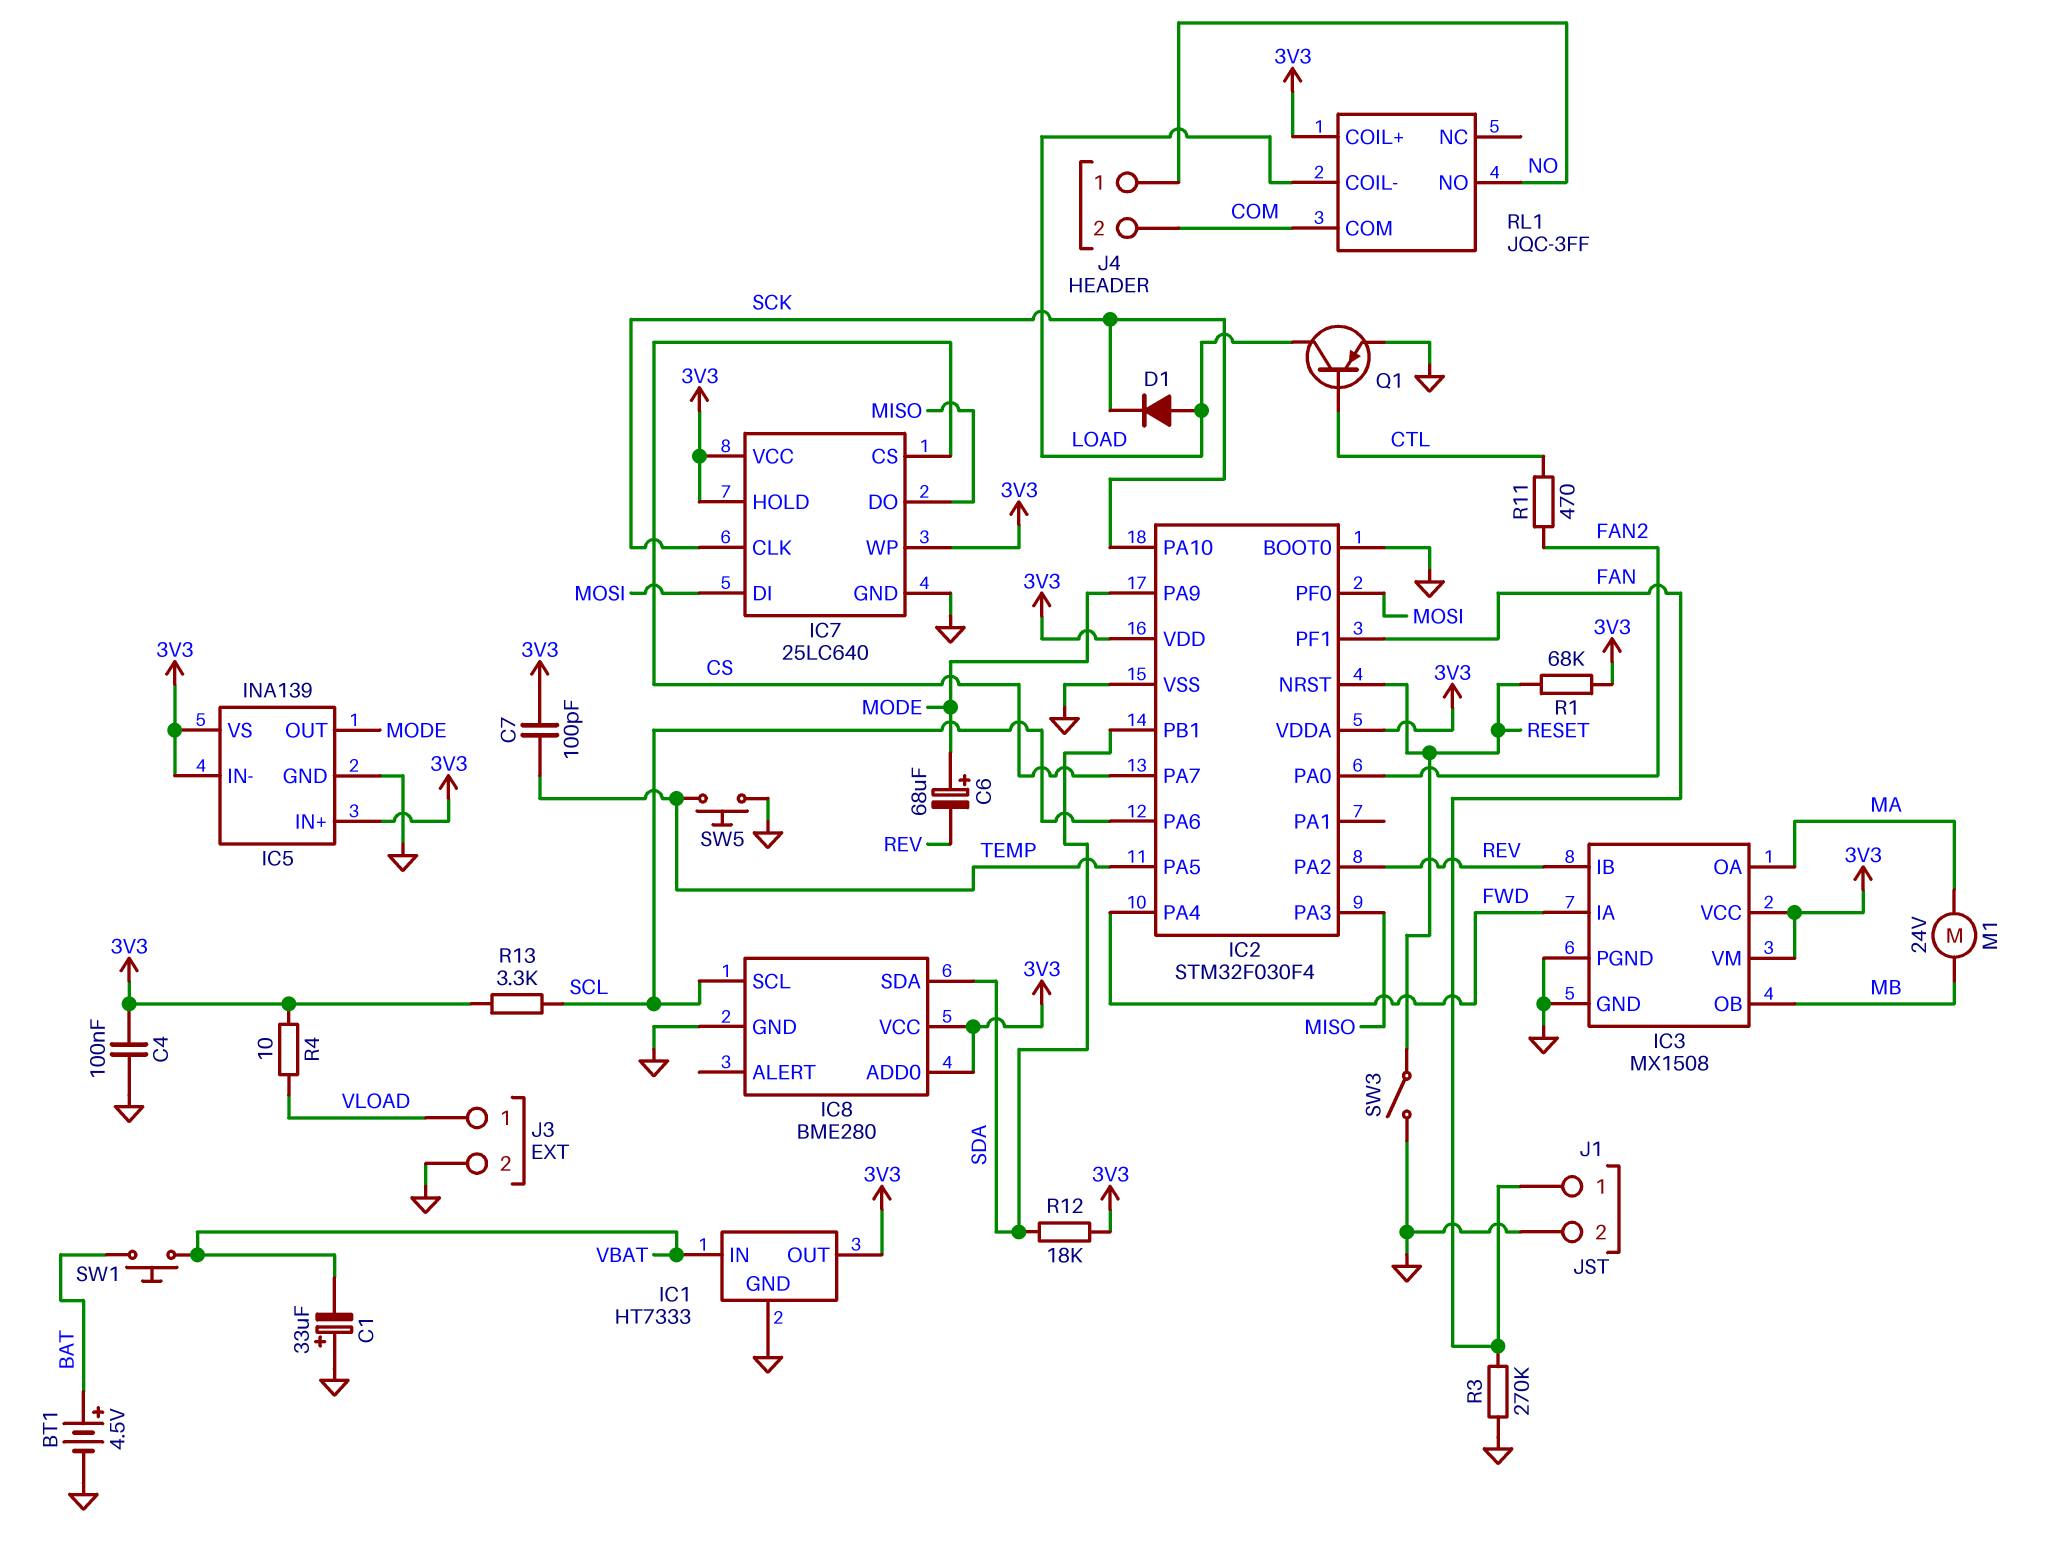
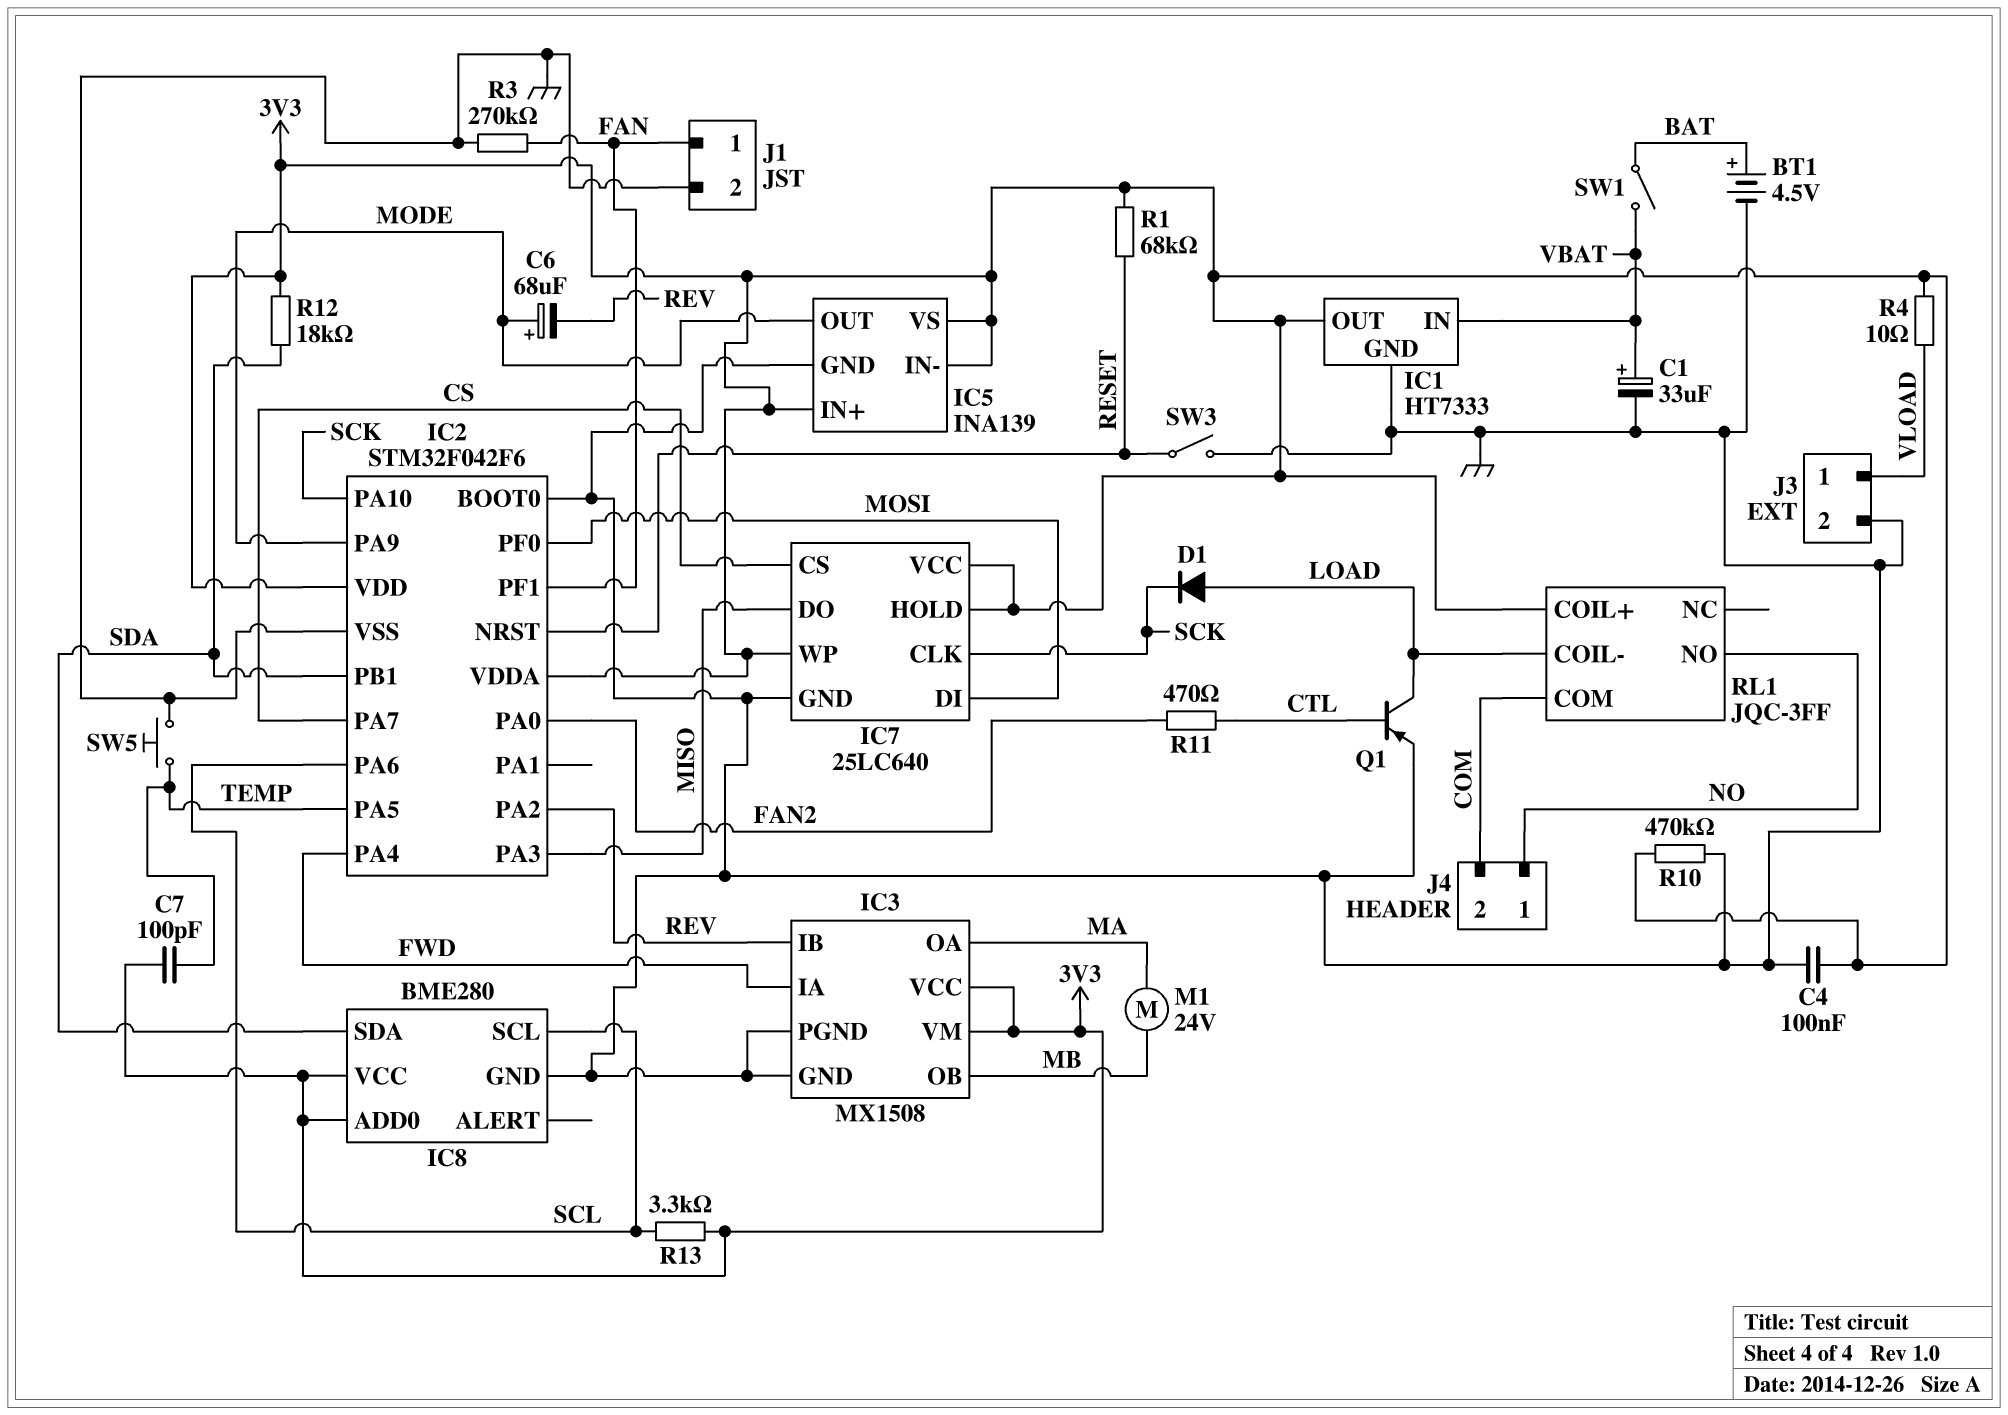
C1: 33uF (plus GND, minus VBAT) -> 33uF (plus VBAT, minus GND)
IC2: STM32F030F4 -> STM32F042F6
R10: none -> 470k (3V3, GND)
SW1: button (BAT, VBAT) -> switch (BAT, VBAT)

